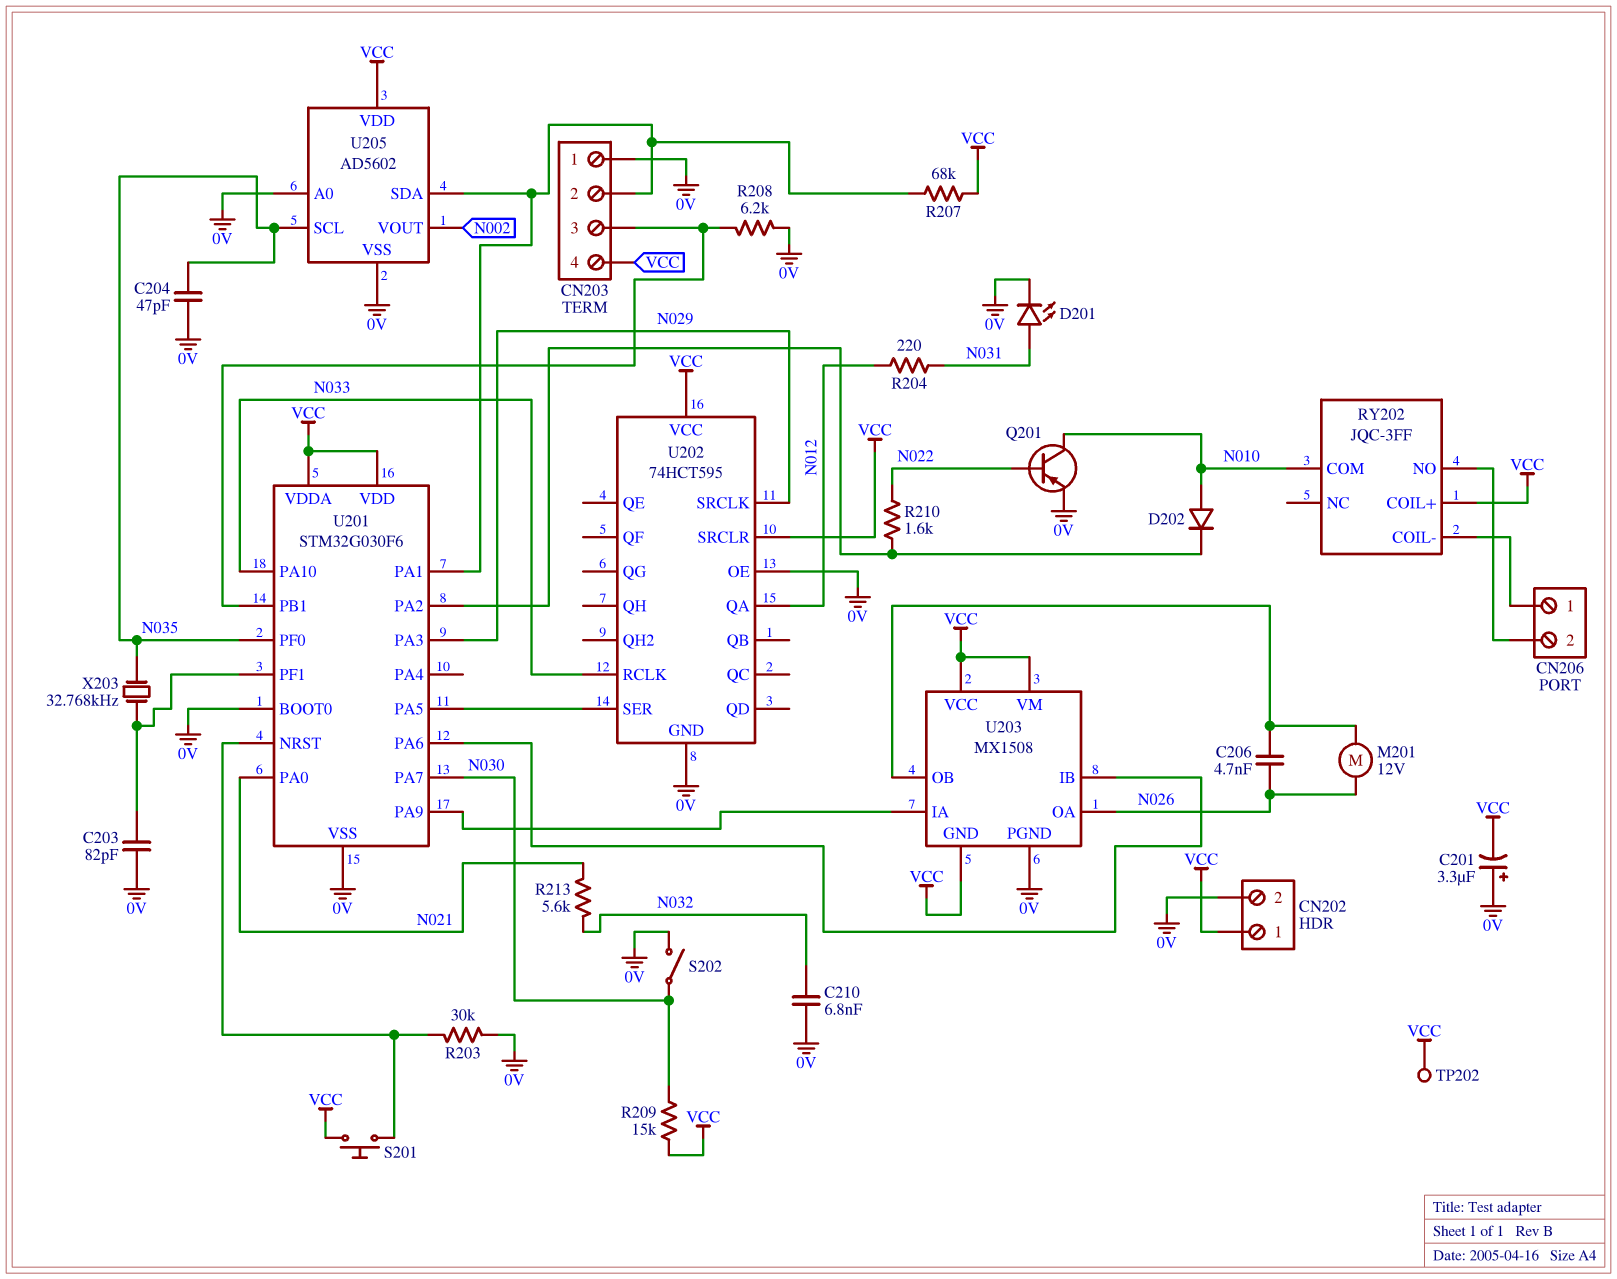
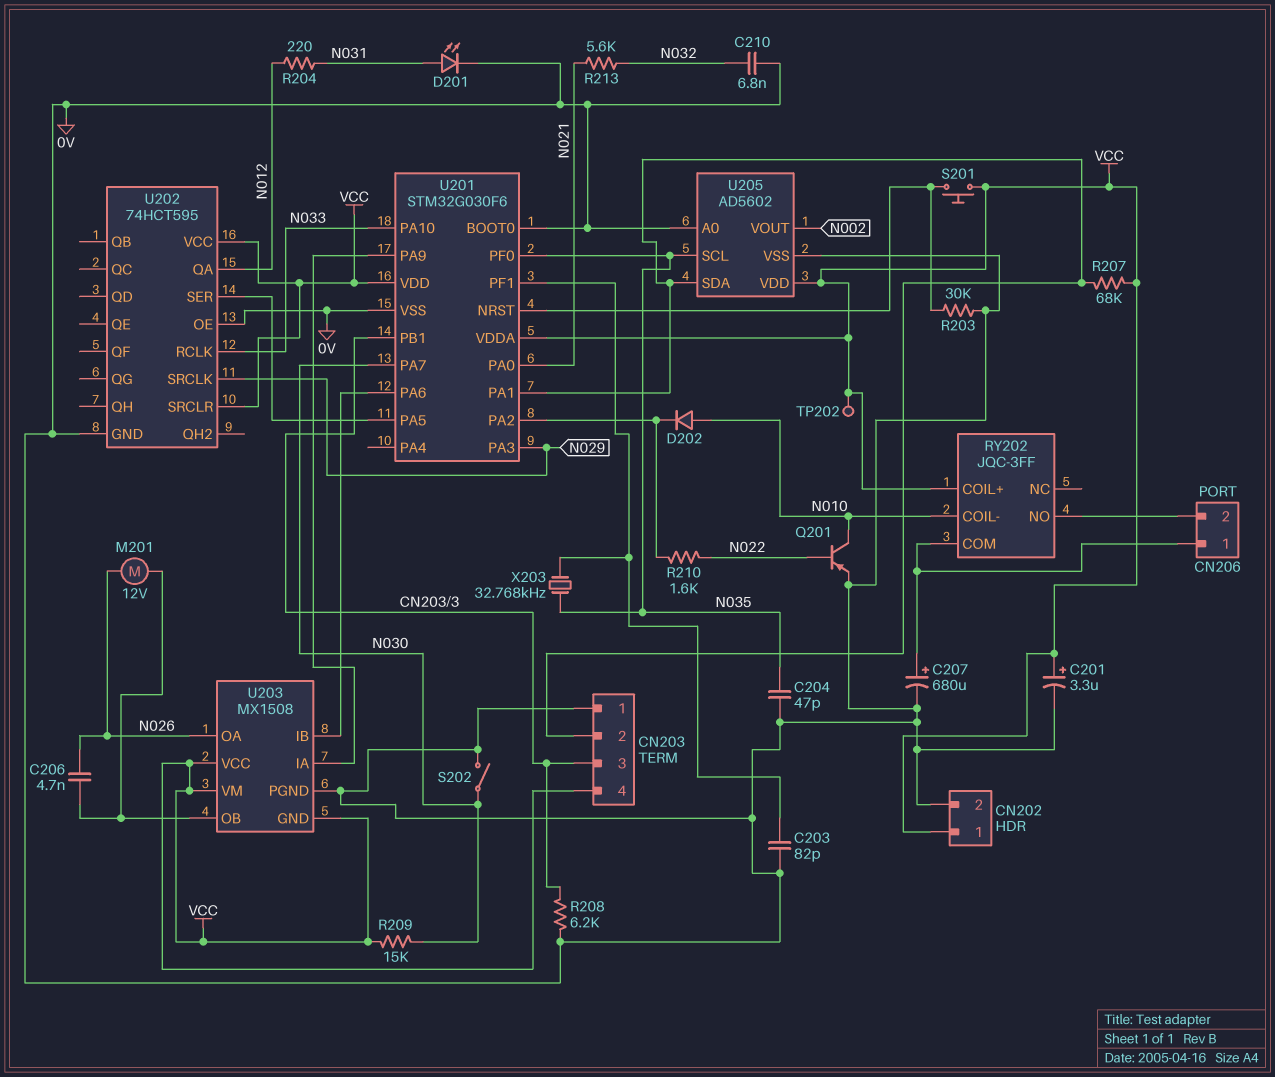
C201: 3.3uF (plus 0V, minus VCC) -> 3.3uF (plus VCC, minus 0V)
C207: none -> 680uF (plus CN206/1, minus 0V)
RY202 pin COIL-: CN206/1 -> N010
RY202 pin COM: N010 -> CN206/1

